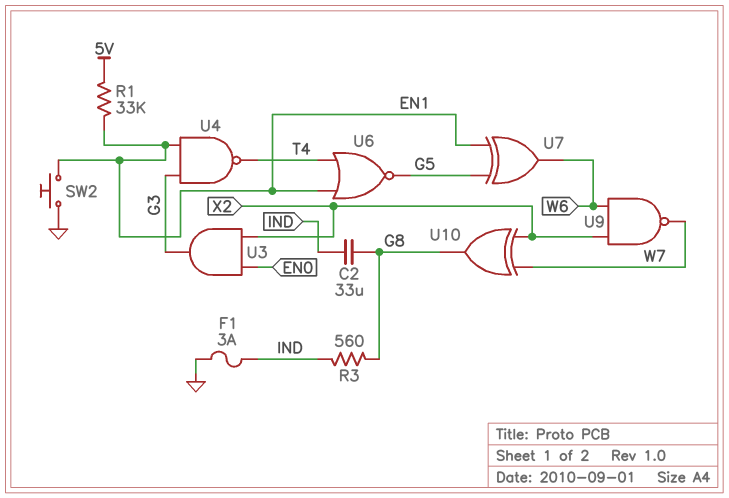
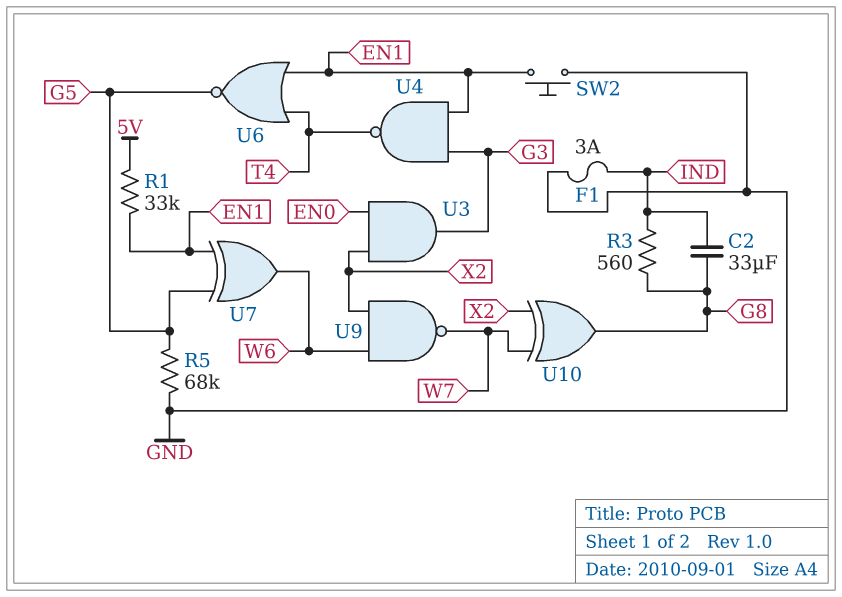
R5: none -> 68k (G5, GND)

